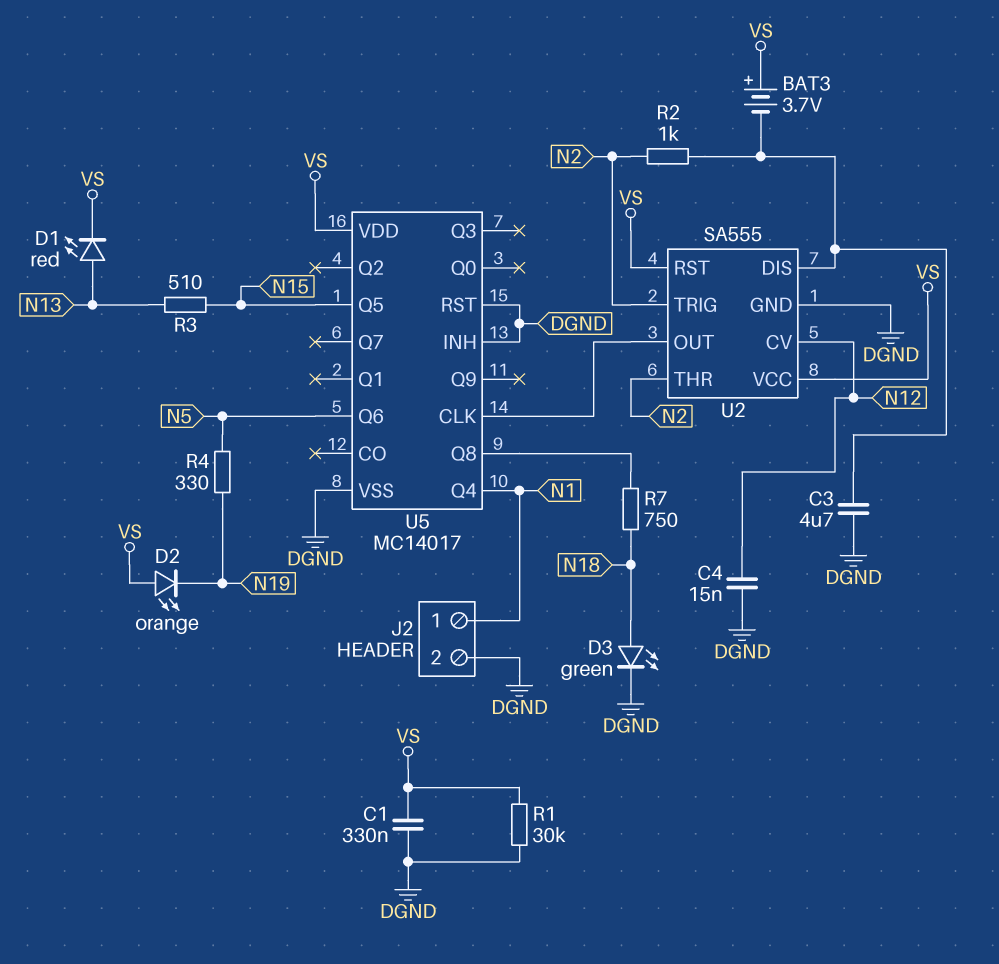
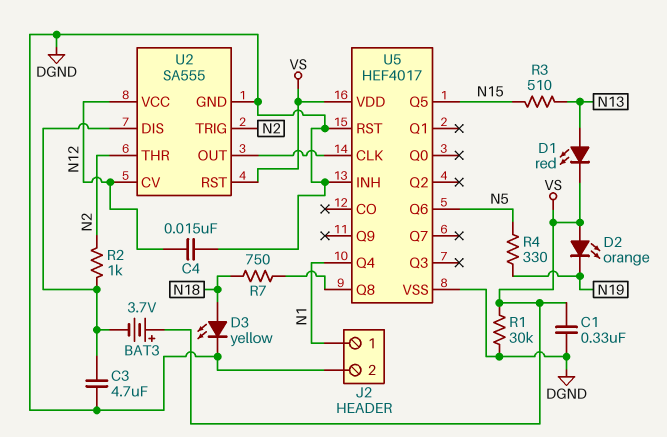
D3: LED green (A N18, K DGND) -> LED yellow (A N18, K DGND)
U2 pin VCC: VS -> N12
U5: MC14017 -> HEF4017

